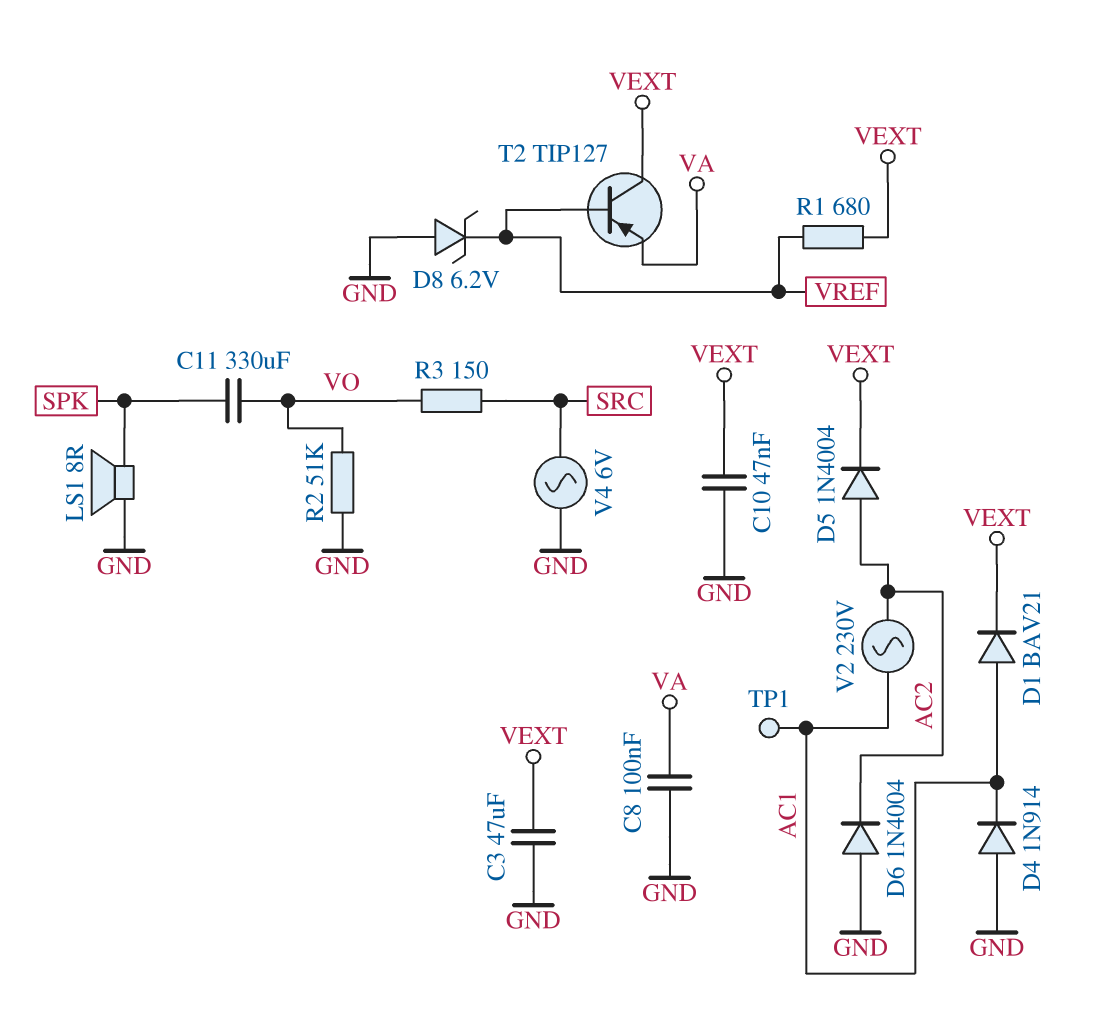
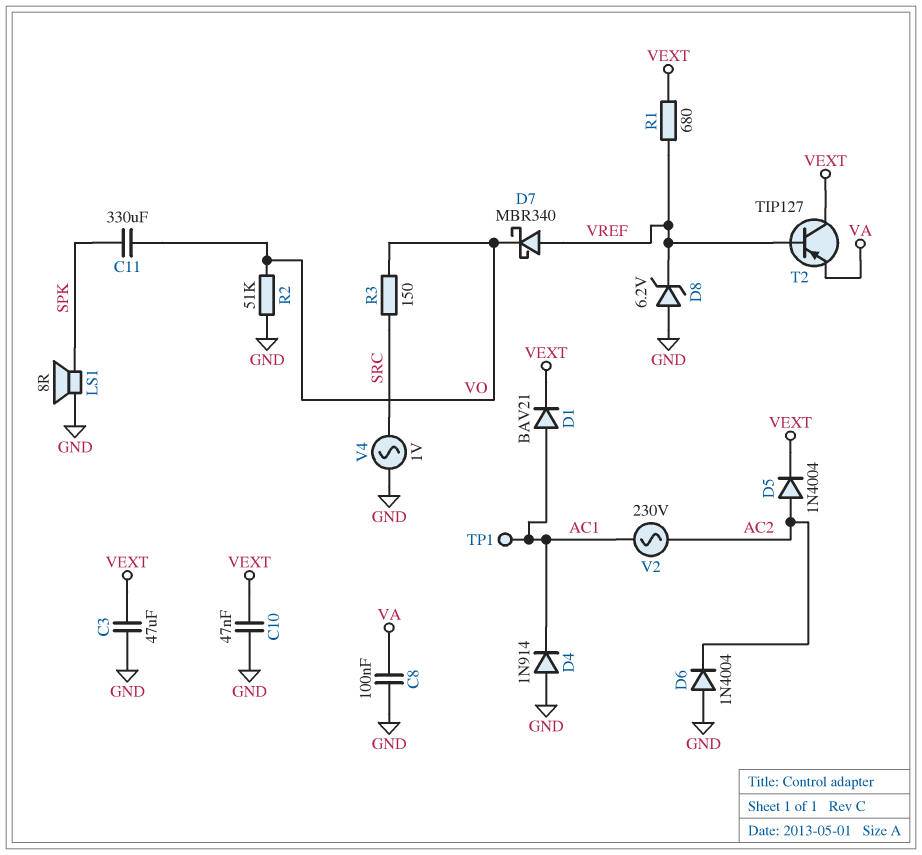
D7: none -> schottky MBR340 (A VREF, K VO)
V4: AC 6V (GND, SRC) -> AC 1V (GND, SRC)

